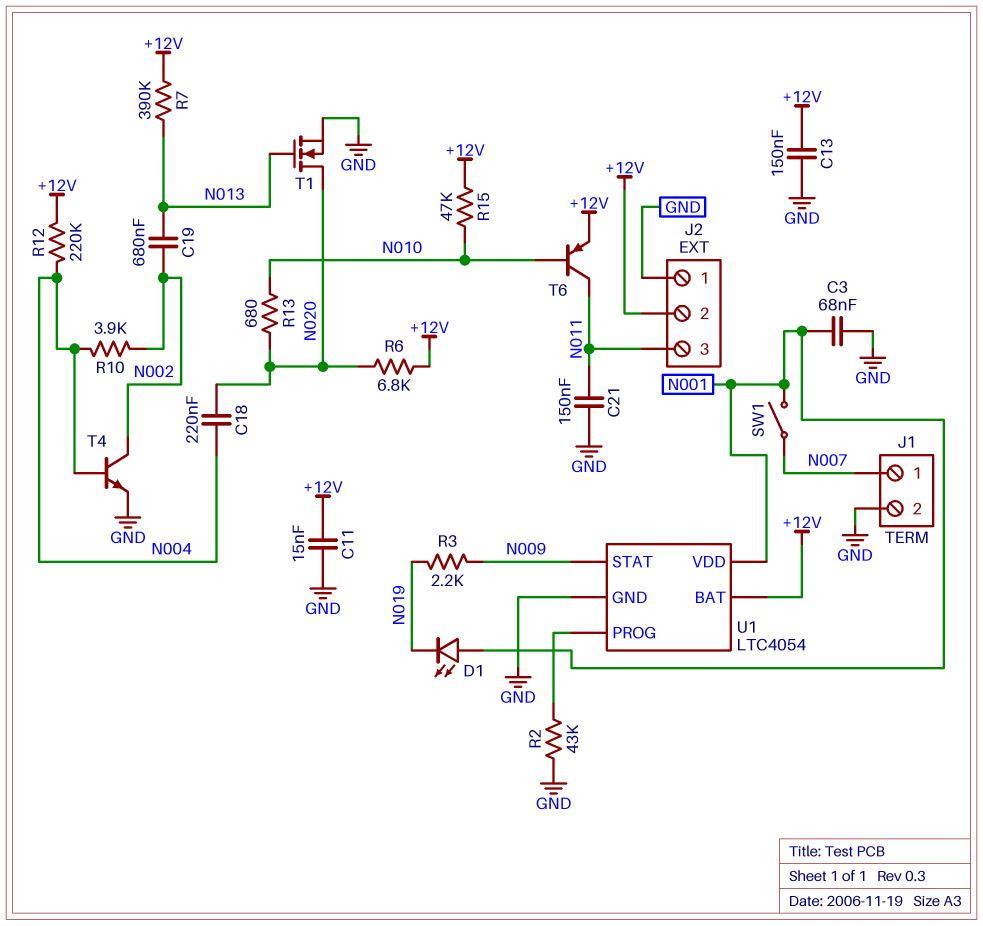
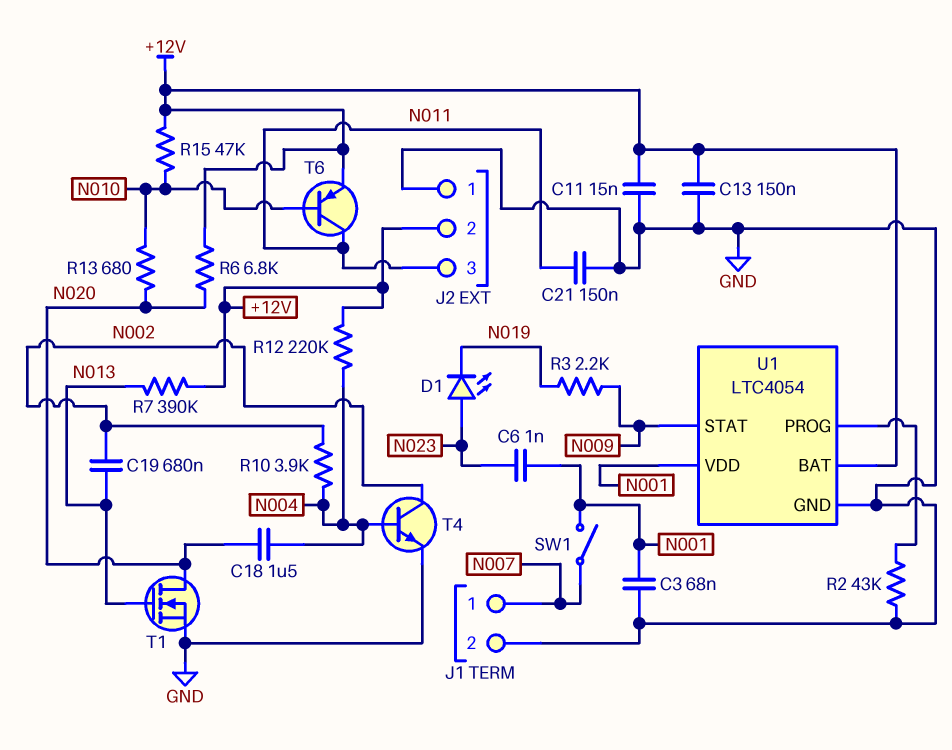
C6: none -> 1nF (N001, N023)
C18: 220nF (N004, N020) -> 1.5uF (N004, N020)
D1: LED (A N001, K N019) -> LED (A N023, K N019)

